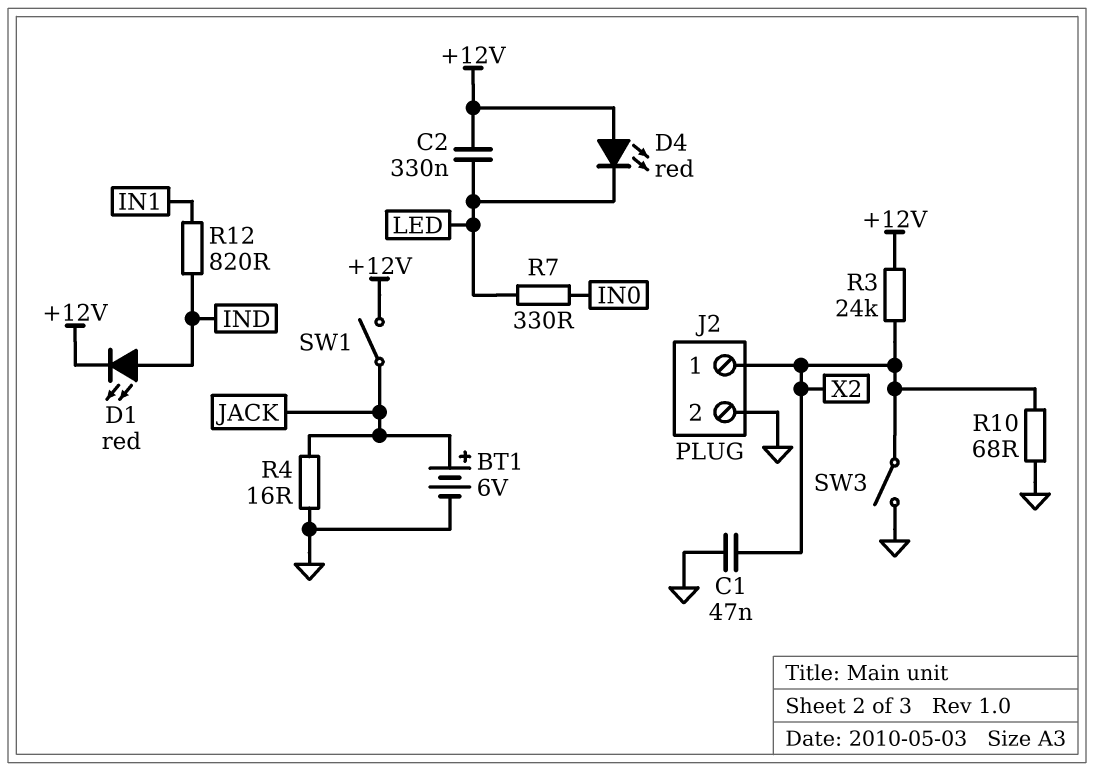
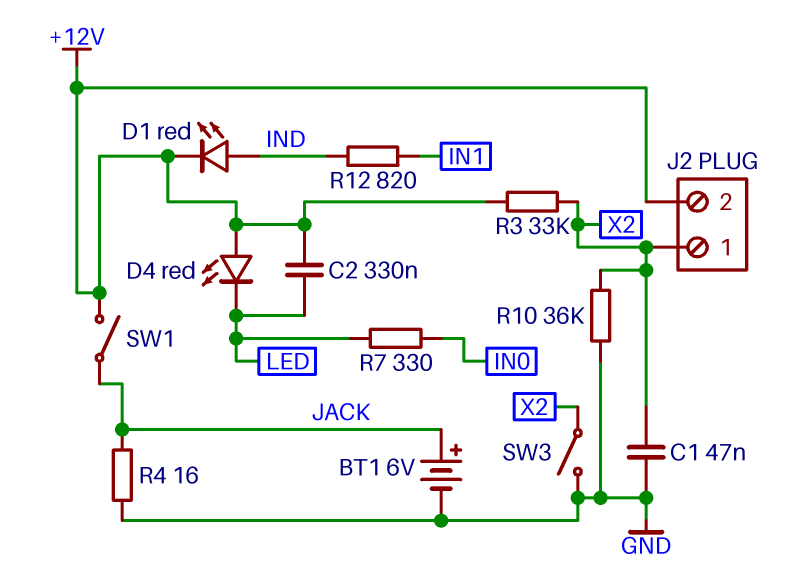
J2 pin 2: GND -> +12V
R3: 24k (+12V, X2) -> 33k (+12V, X2)
R10: 68 (GND, X2) -> 36k (GND, X2)

